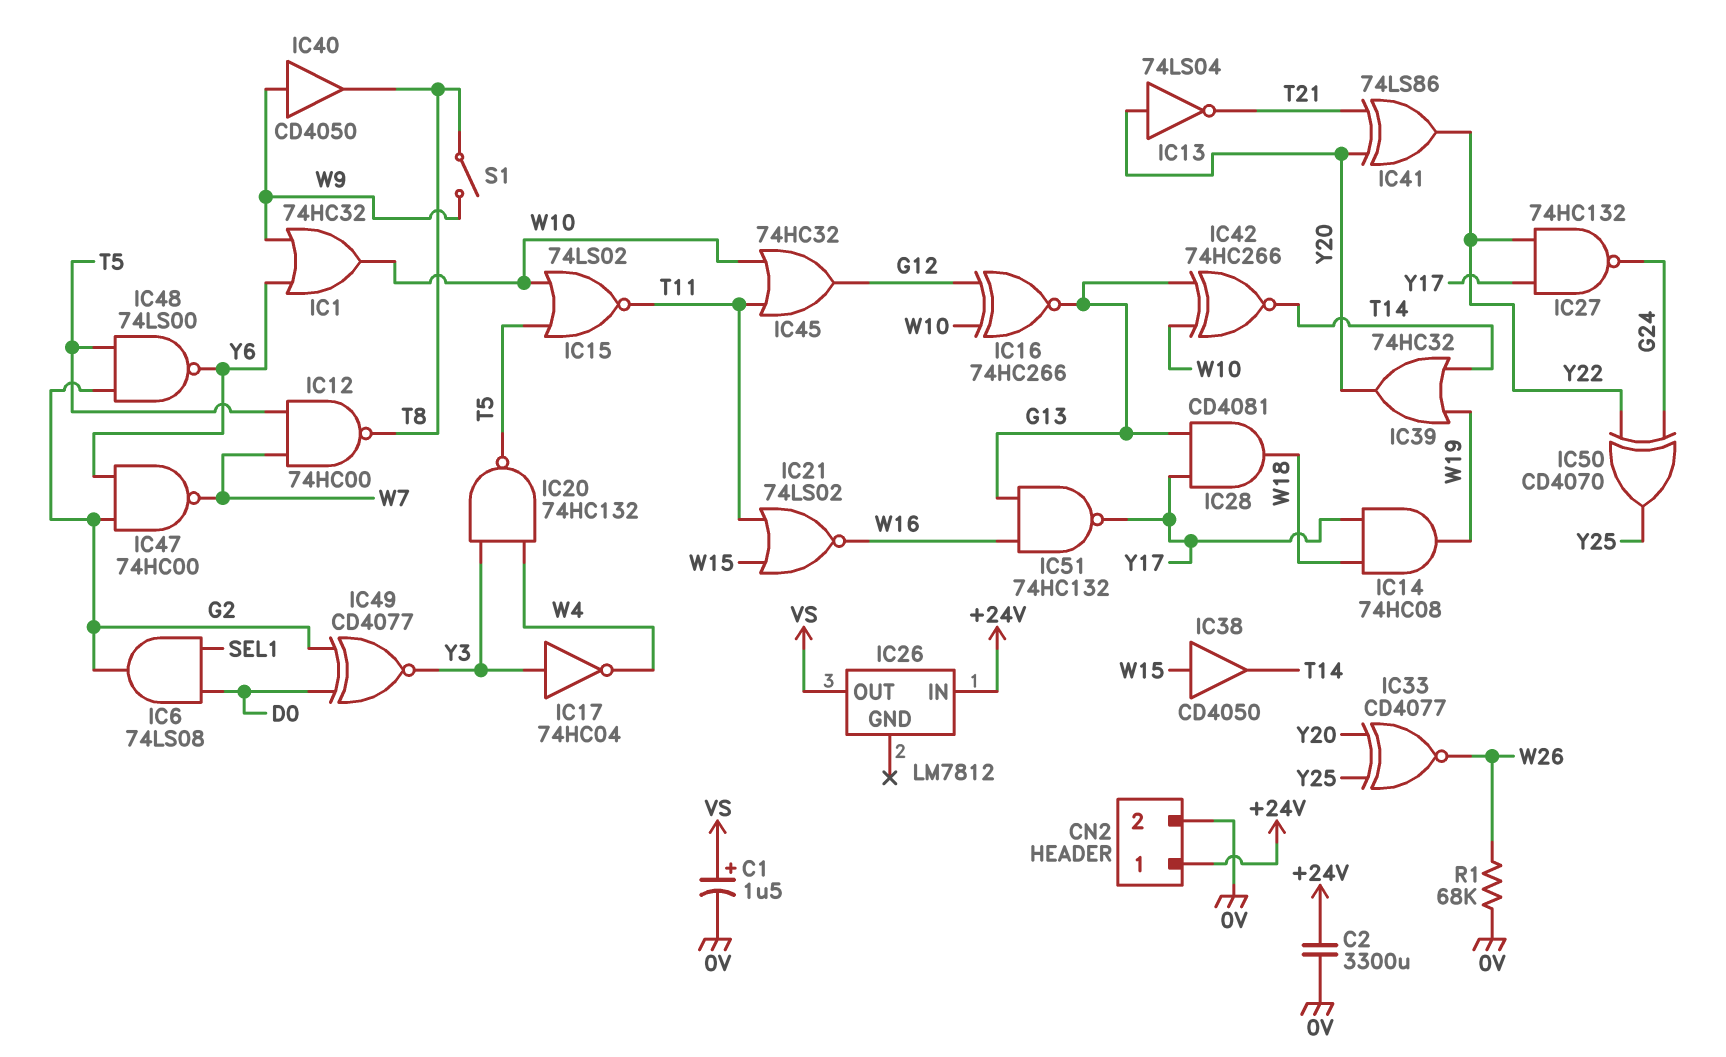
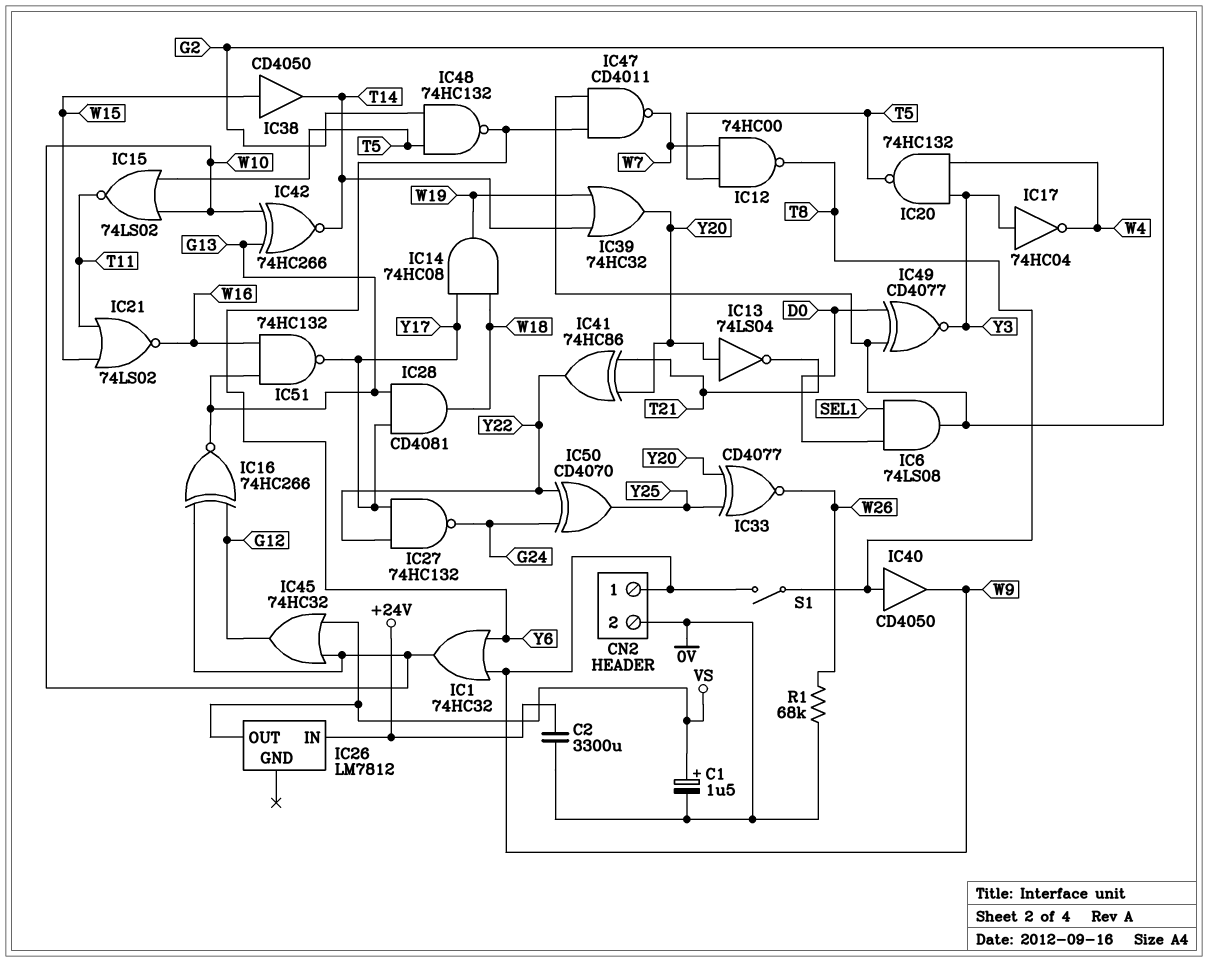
CN2 pin 1: +24V -> W9
IC40: buffer CD4050 (in W9, out T8) -> buffer CD4050 (in T8, out W9)
IC41: XOR 74LS86 (in T21, in Y20, out Y22) -> XOR 74HC86 (in T21, in Y20, out Y22)
IC45: OR 74HC32 (in T11, in W10, out G12) -> OR 74HC32 (in VS, in W10, out G12)
IC47: NAND 74HC00 (in G2, in Y6, out W7) -> NAND CD4011 (in G2, in Y6, out W7)
IC48: NAND 74LS00 (in G2, in T5, out Y6) -> NAND 74HC132 (in G2, in T5, out Y6)

